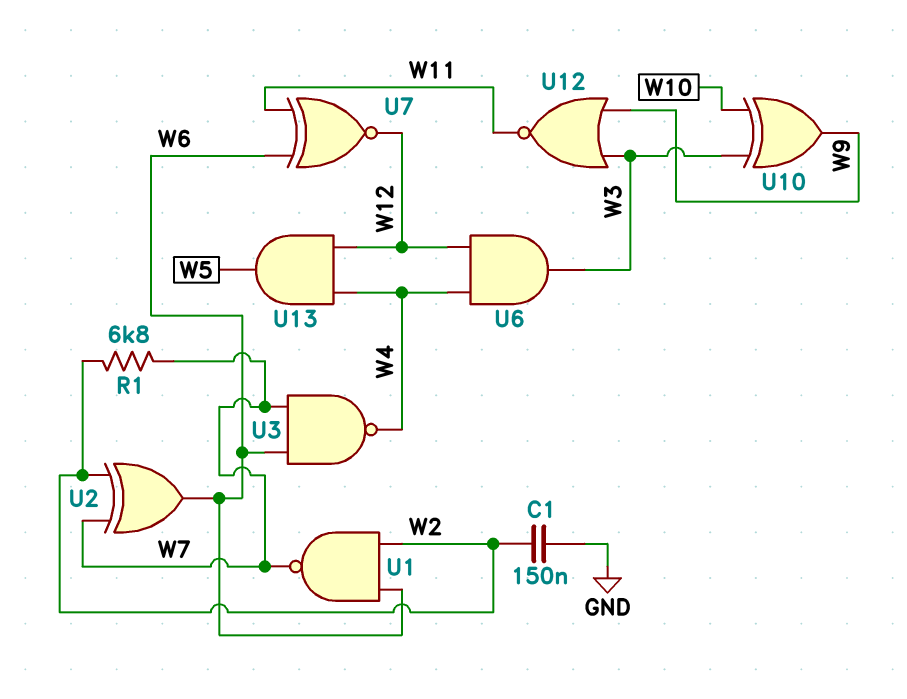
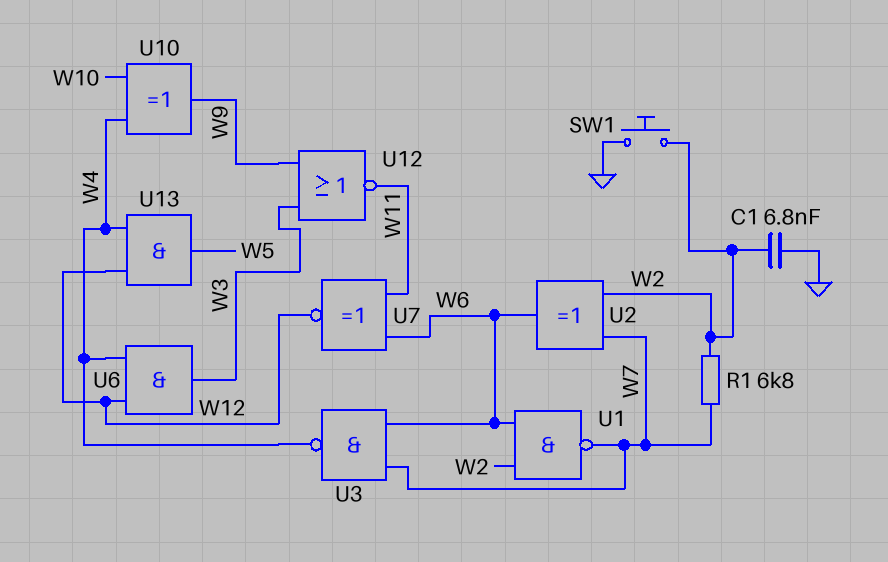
C1: 150nF (GND, W2) -> 6.8nF (GND, W2)
SW1: none -> button (GND, W2)
U10: XOR (in W3, in W10, out W9) -> XOR (in W4, in W10, out W9)

